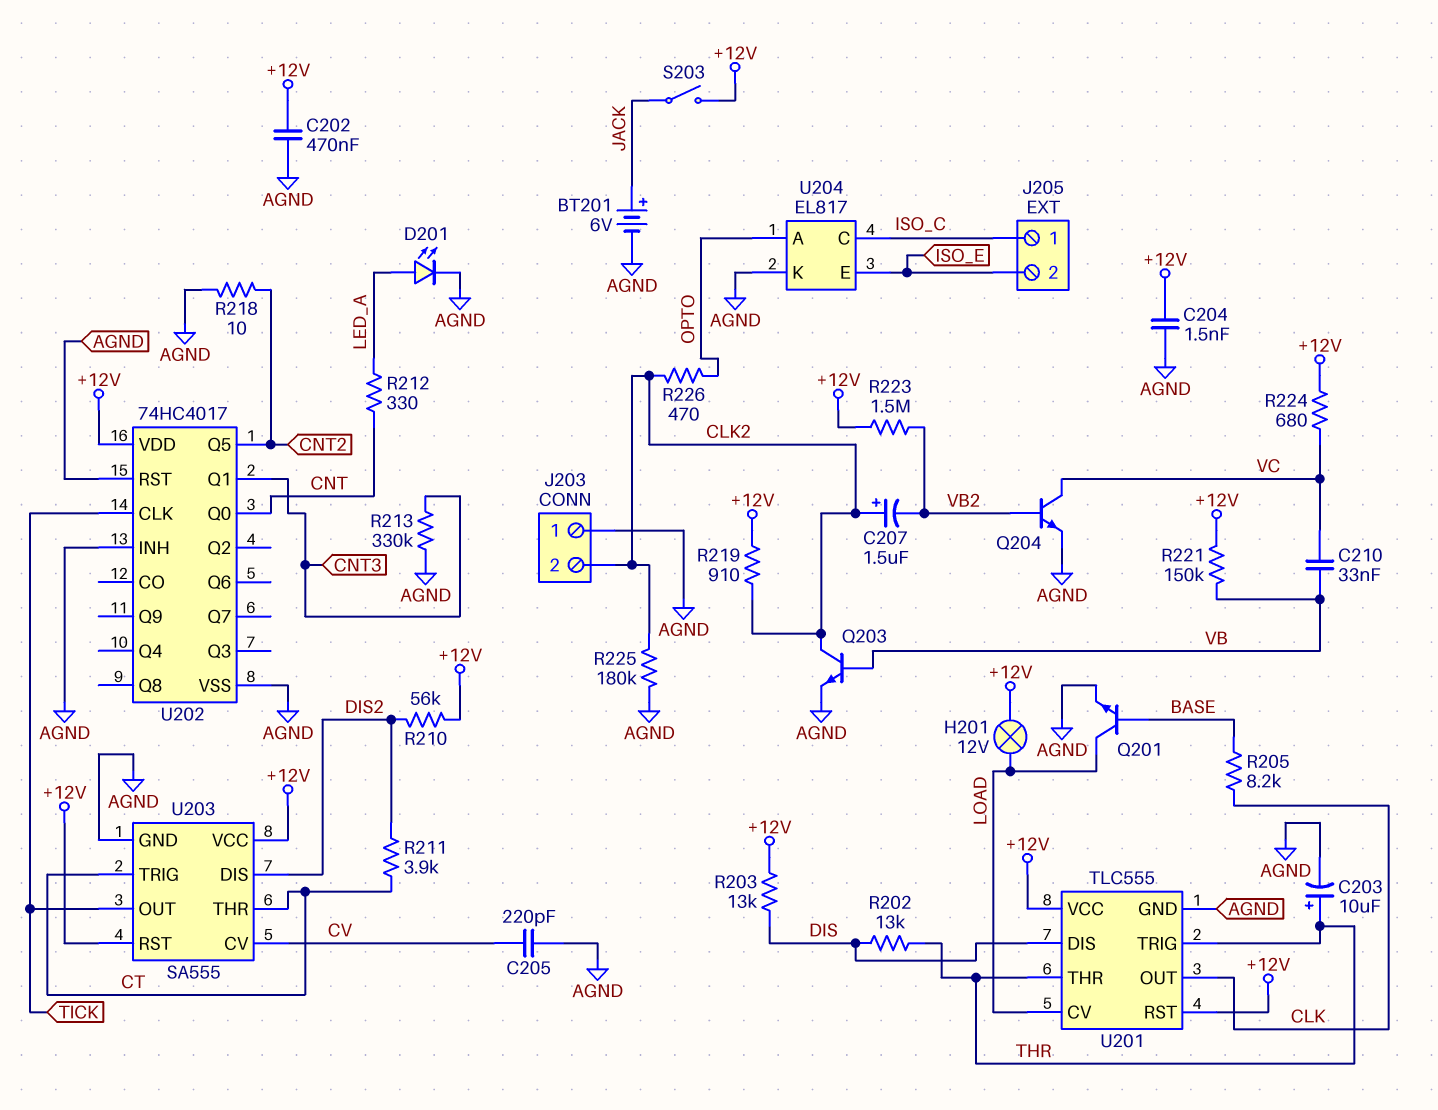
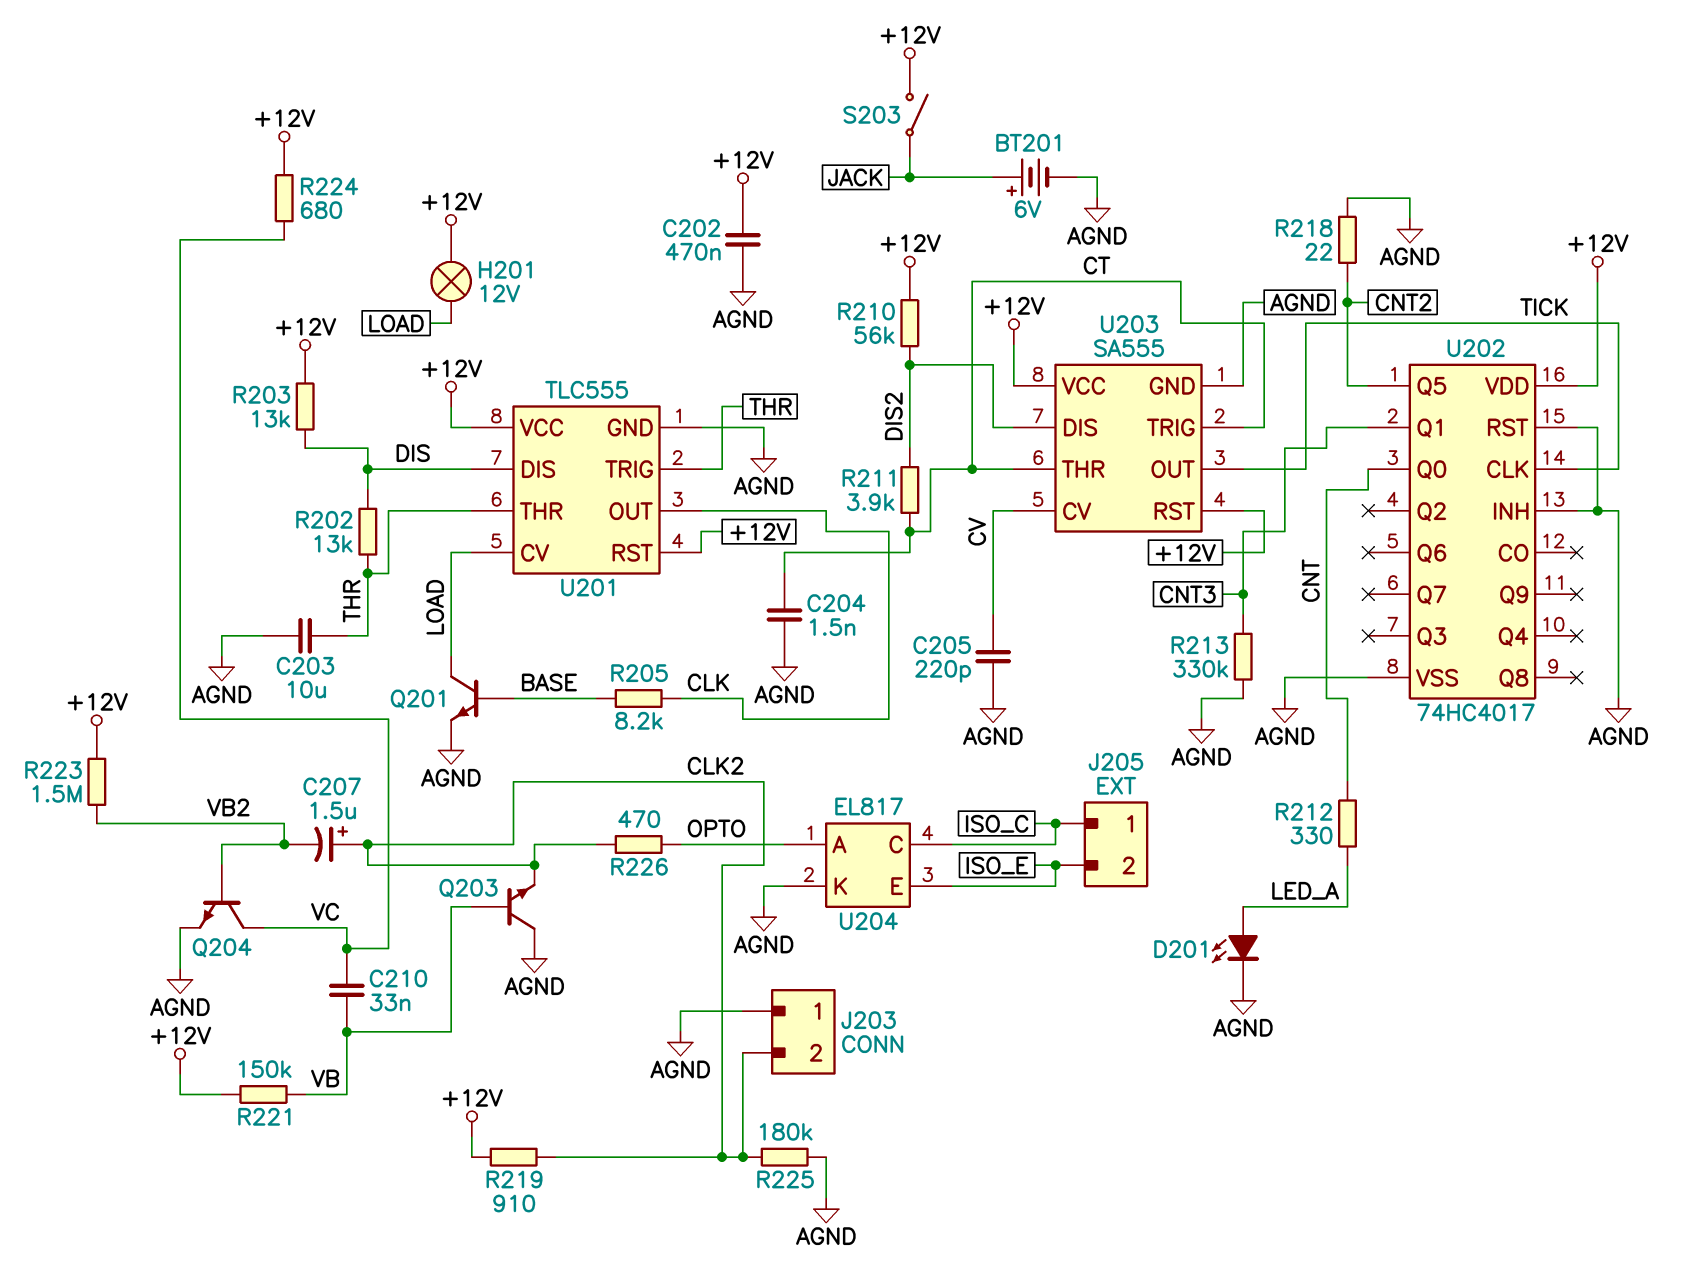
C203: 10uF (plus THR, minus AGND) -> 10uF (AGND, THR)
C204: 1.5nF (+12V, AGND) -> 1.5nF (AGND, CT)
Q203: NPN (B VB, C CLK2, E AGND) -> NPN (B VB, C AGND, E CLK2)
R218: 10 (AGND, CNT2) -> 22 (AGND, CNT2)

